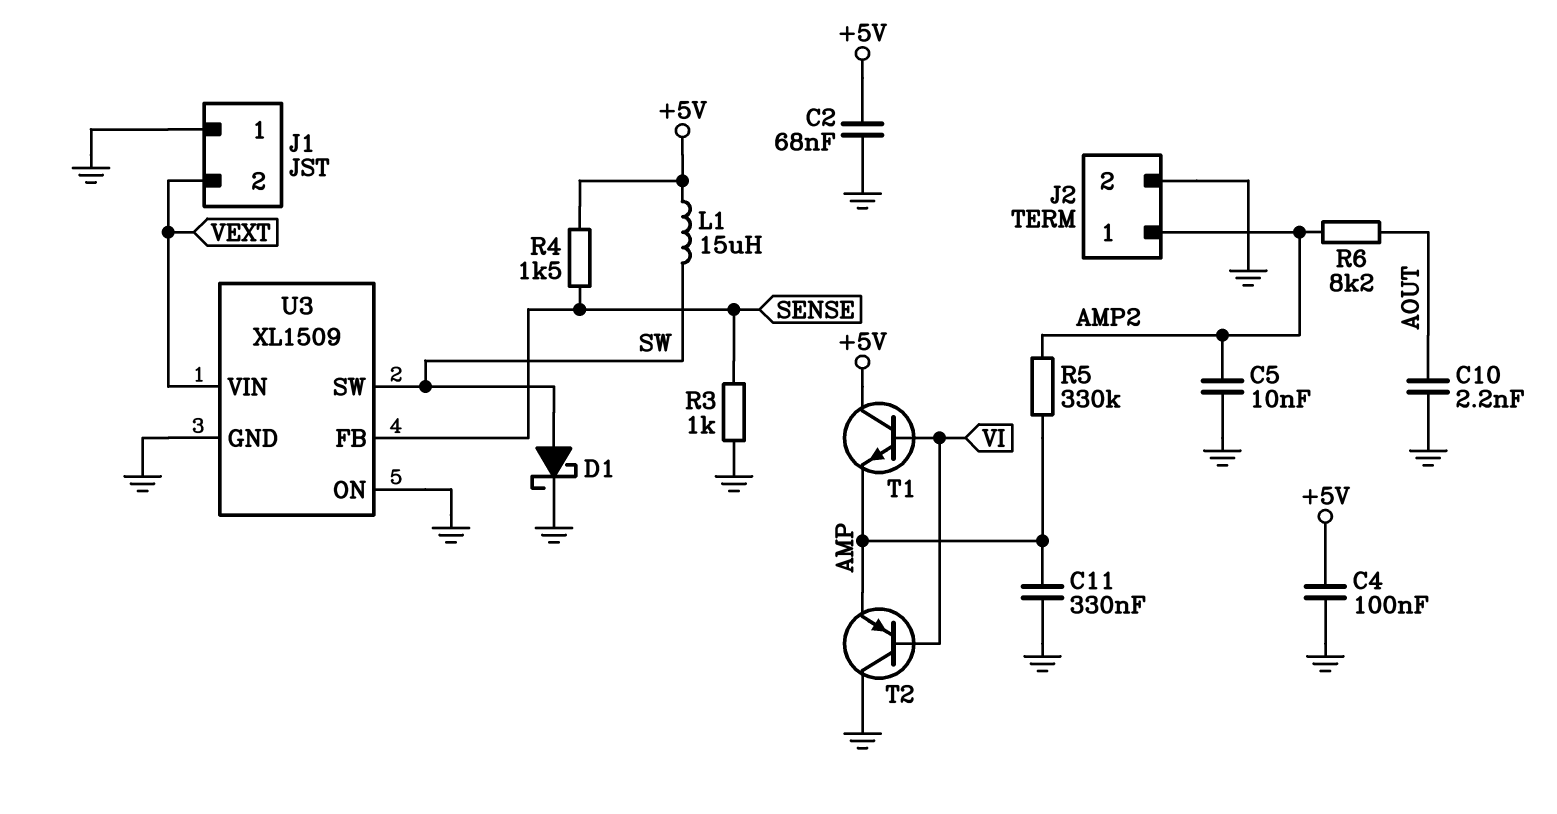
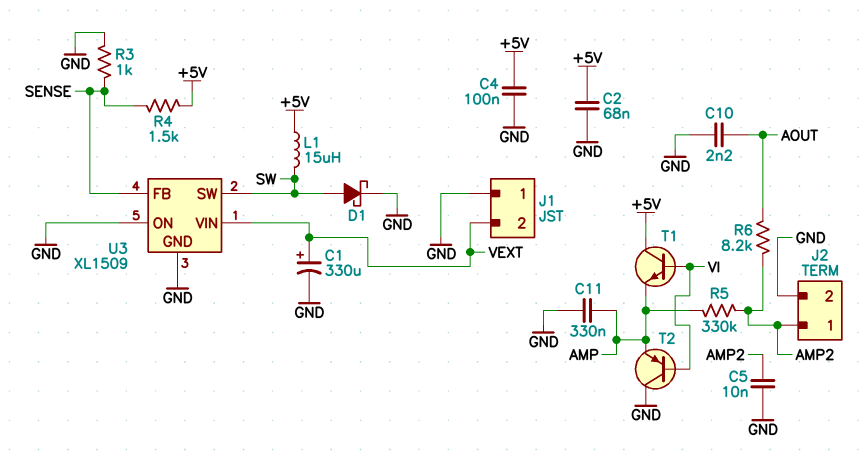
C1: none -> 330uF (plus VEXT, minus GND)

